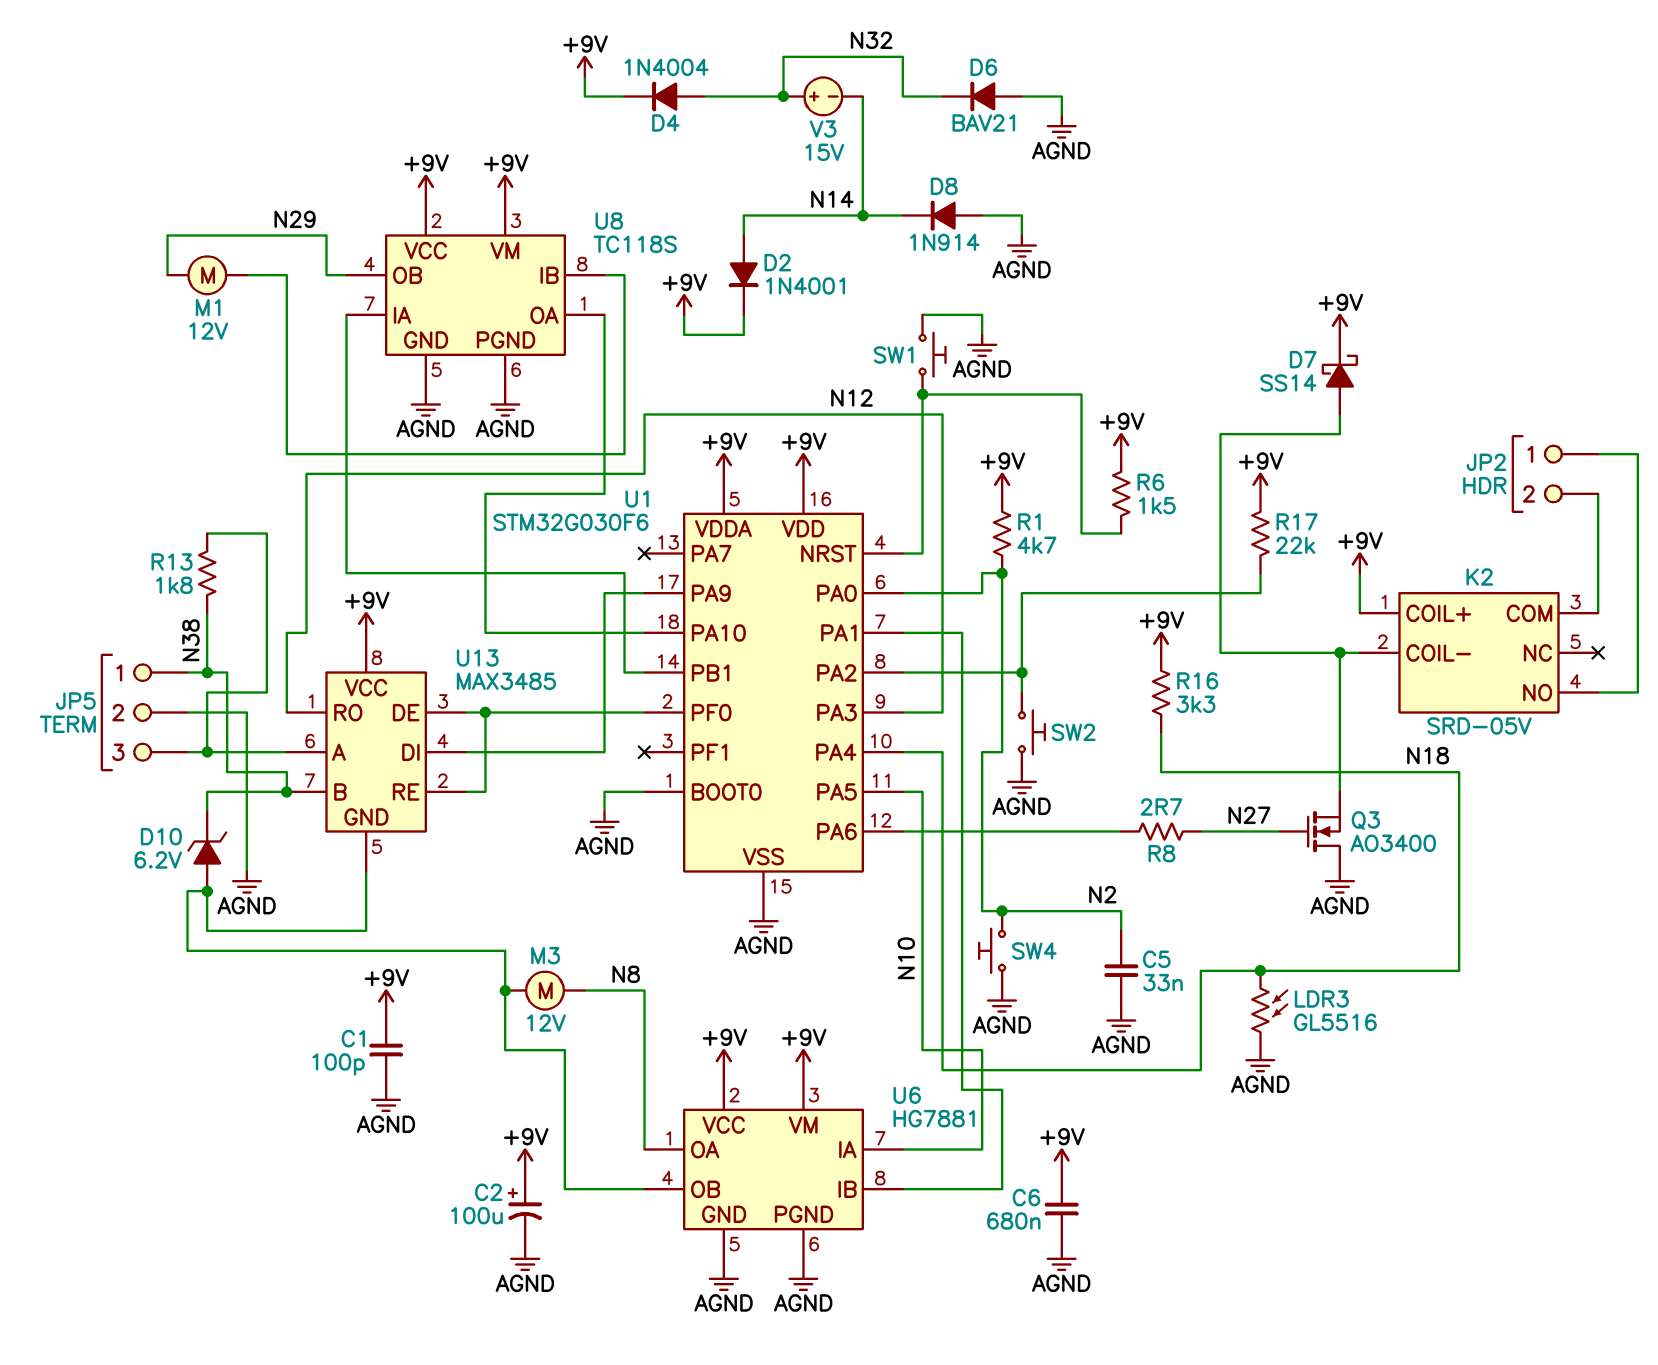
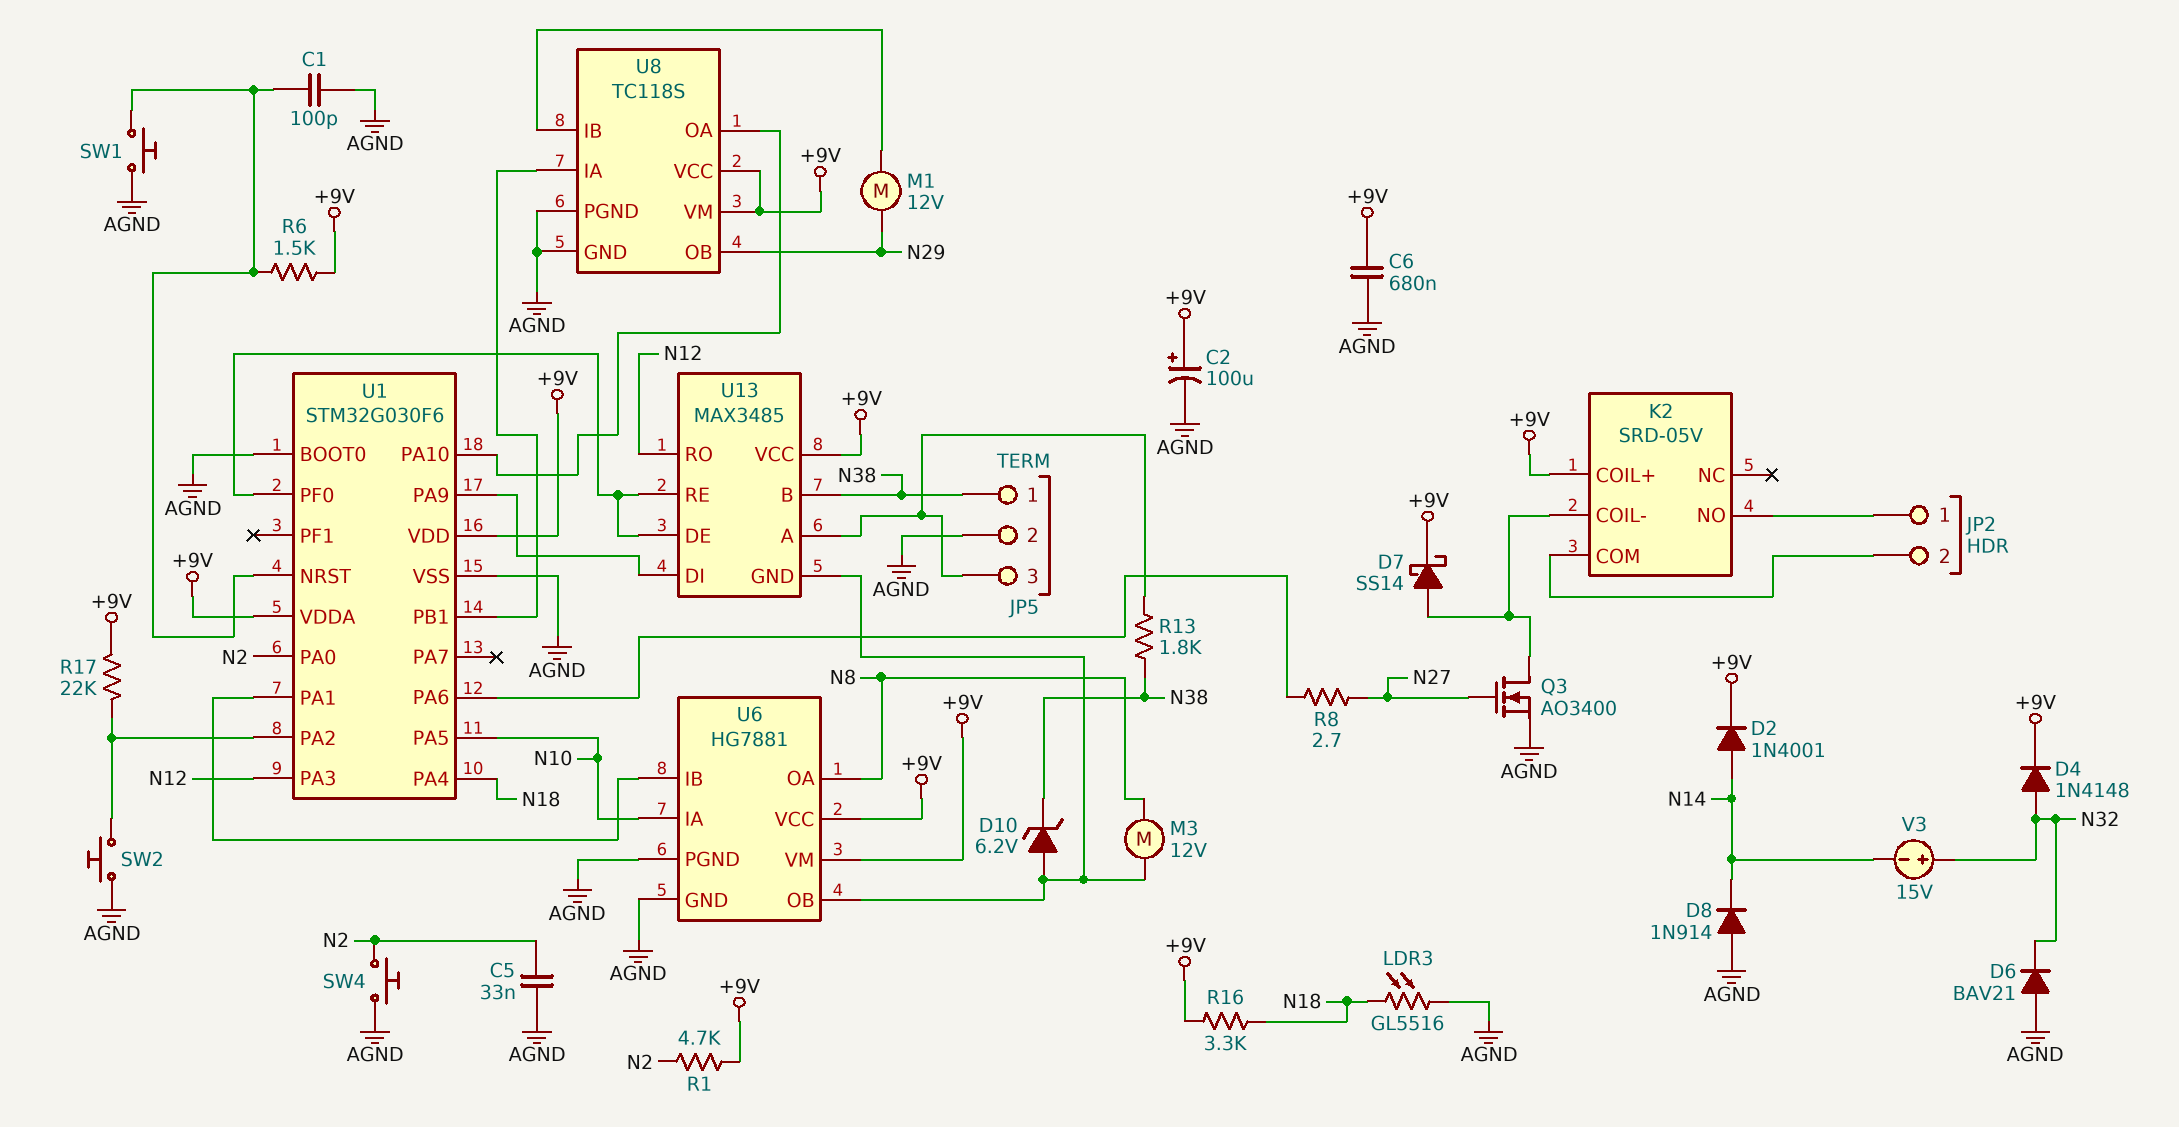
C1: 100pF (+9V, AGND) -> 100pF (AGND, U1/NRST)
D4: diode 1N4004 (A N32, K +9V) -> diode 1N4148 (A N32, K +9V)
Q3: NMOS AO3400 (G N27, D AGND, S K2/COIL-) -> NMOS AO3400 (G N27, D K2/COIL-, S AGND)

